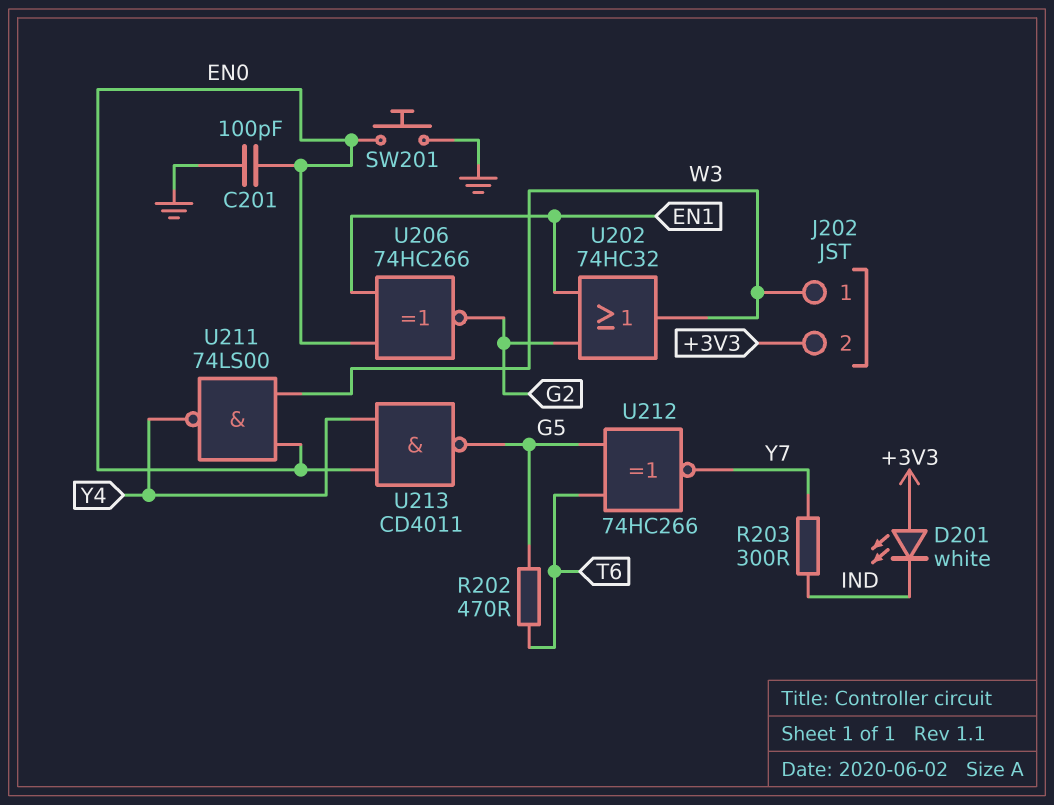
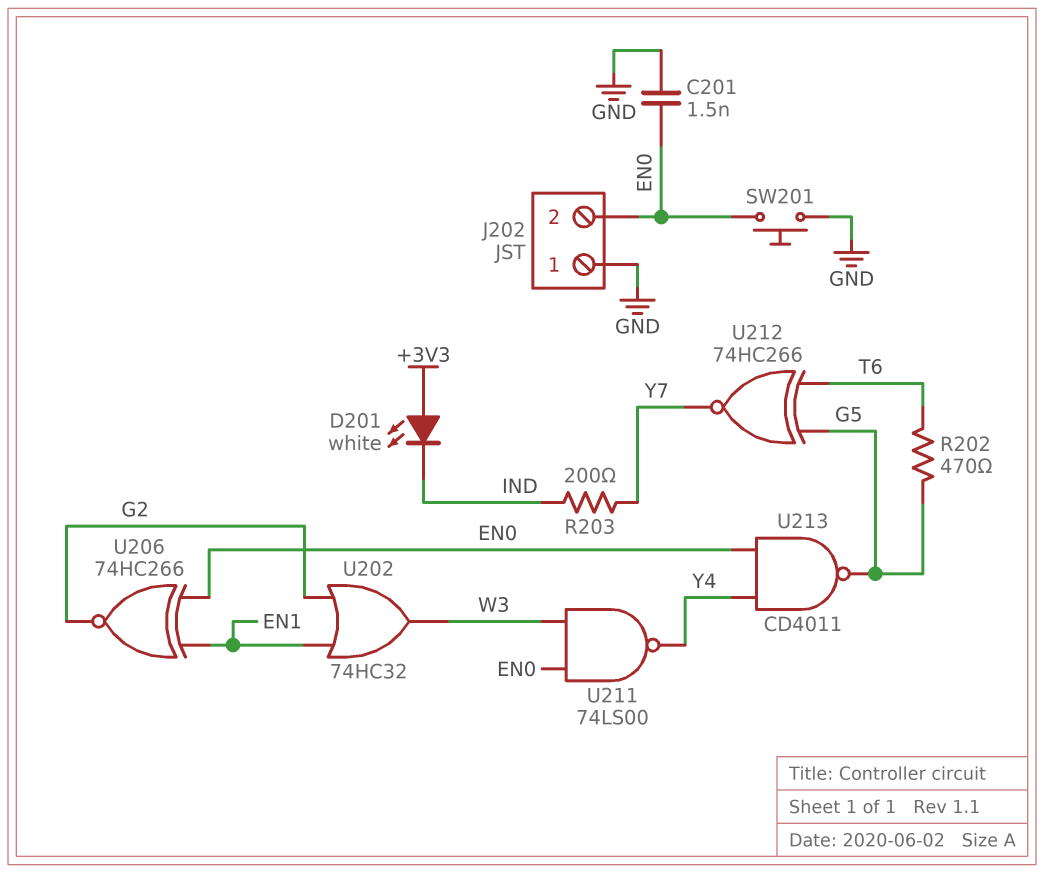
C201: 100pF (EN0, GND) -> 1.5nF (EN0, GND)
J202 pin 1: W3 -> GND
J202 pin 2: +3V3 -> EN0
R203: 300 (IND, Y7) -> 200 (IND, Y7)

